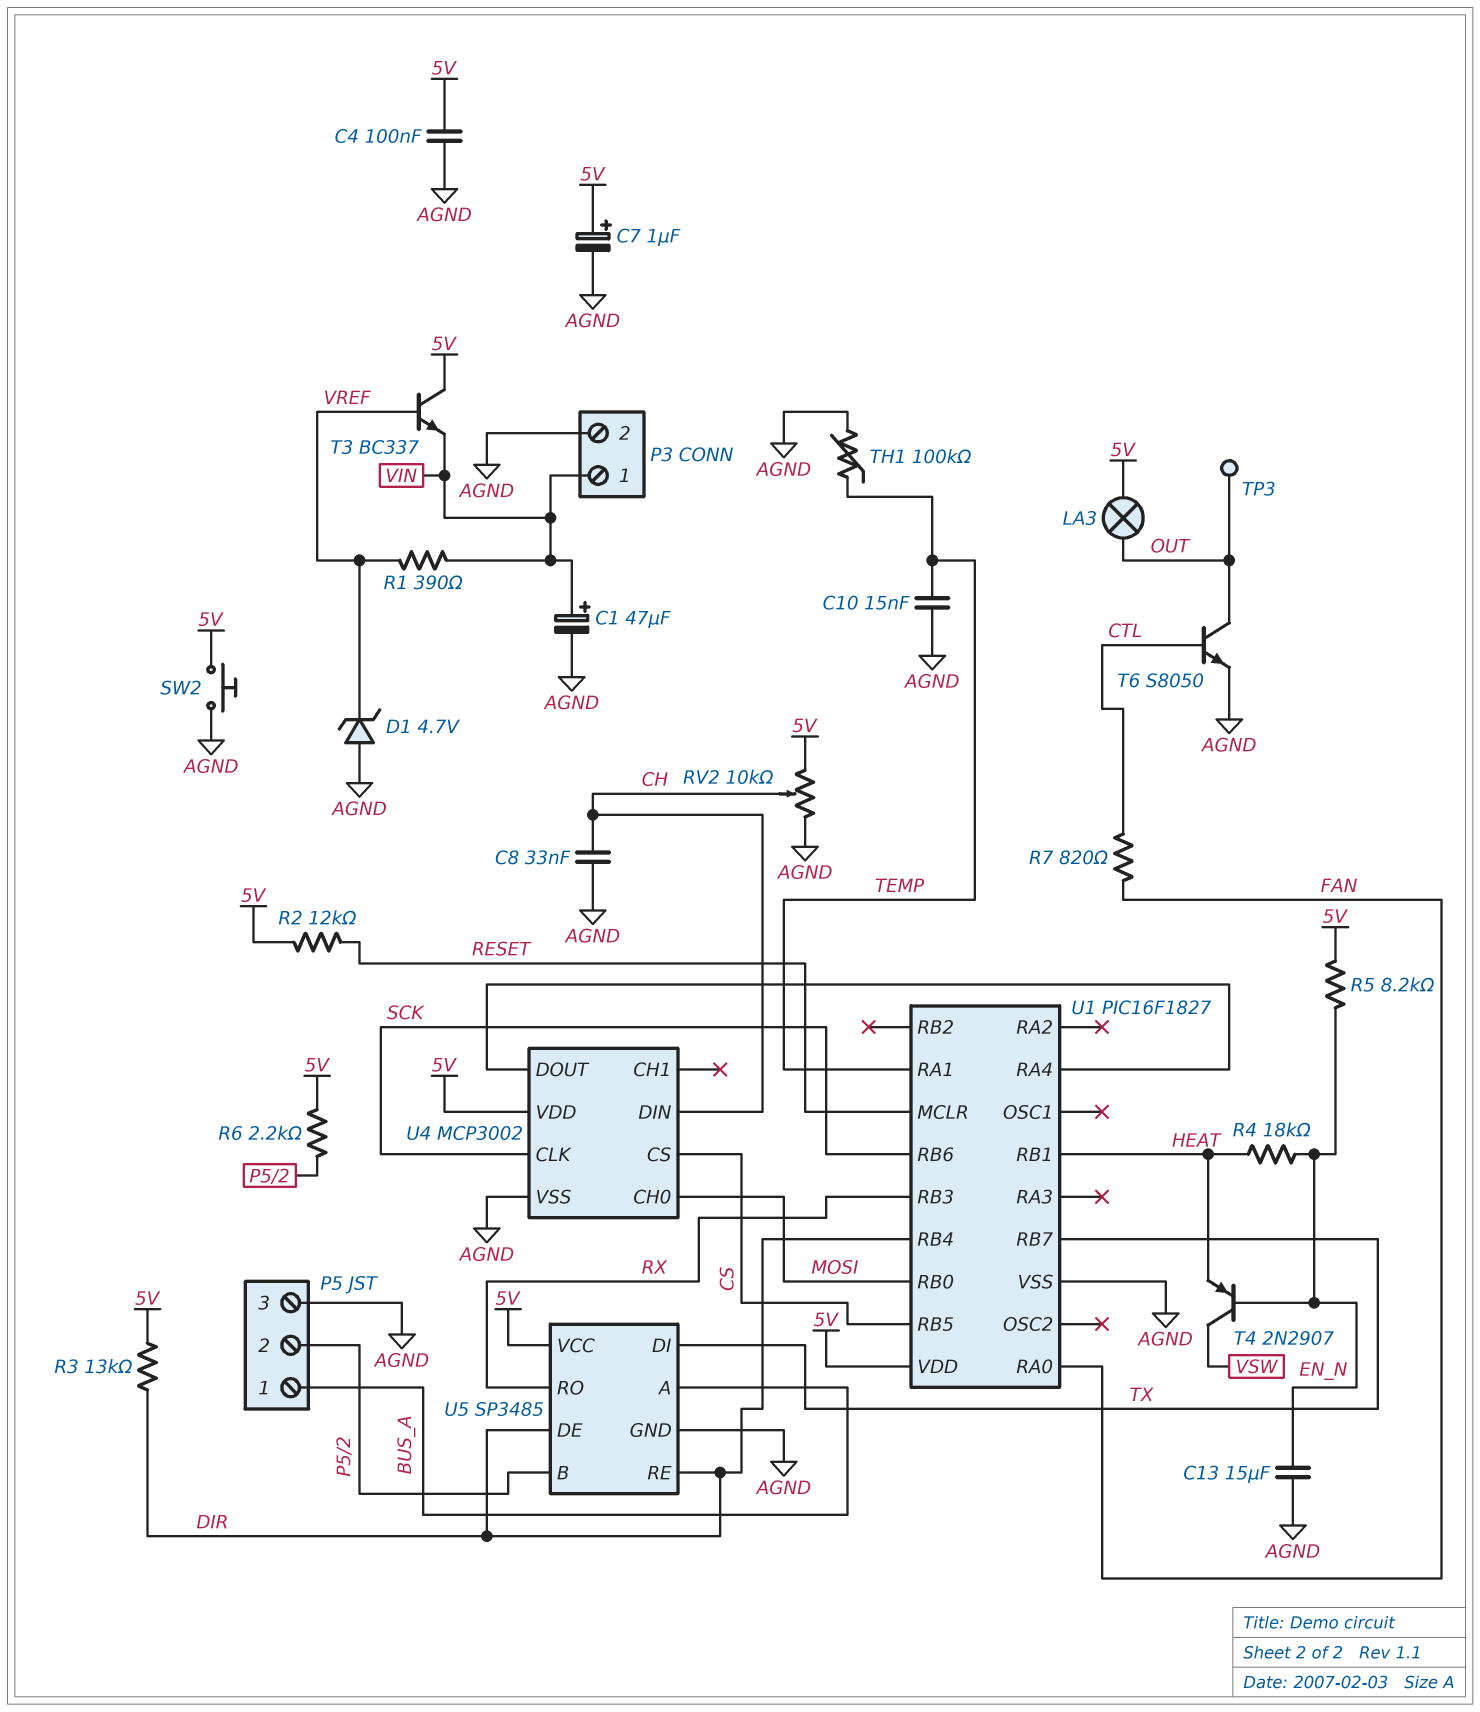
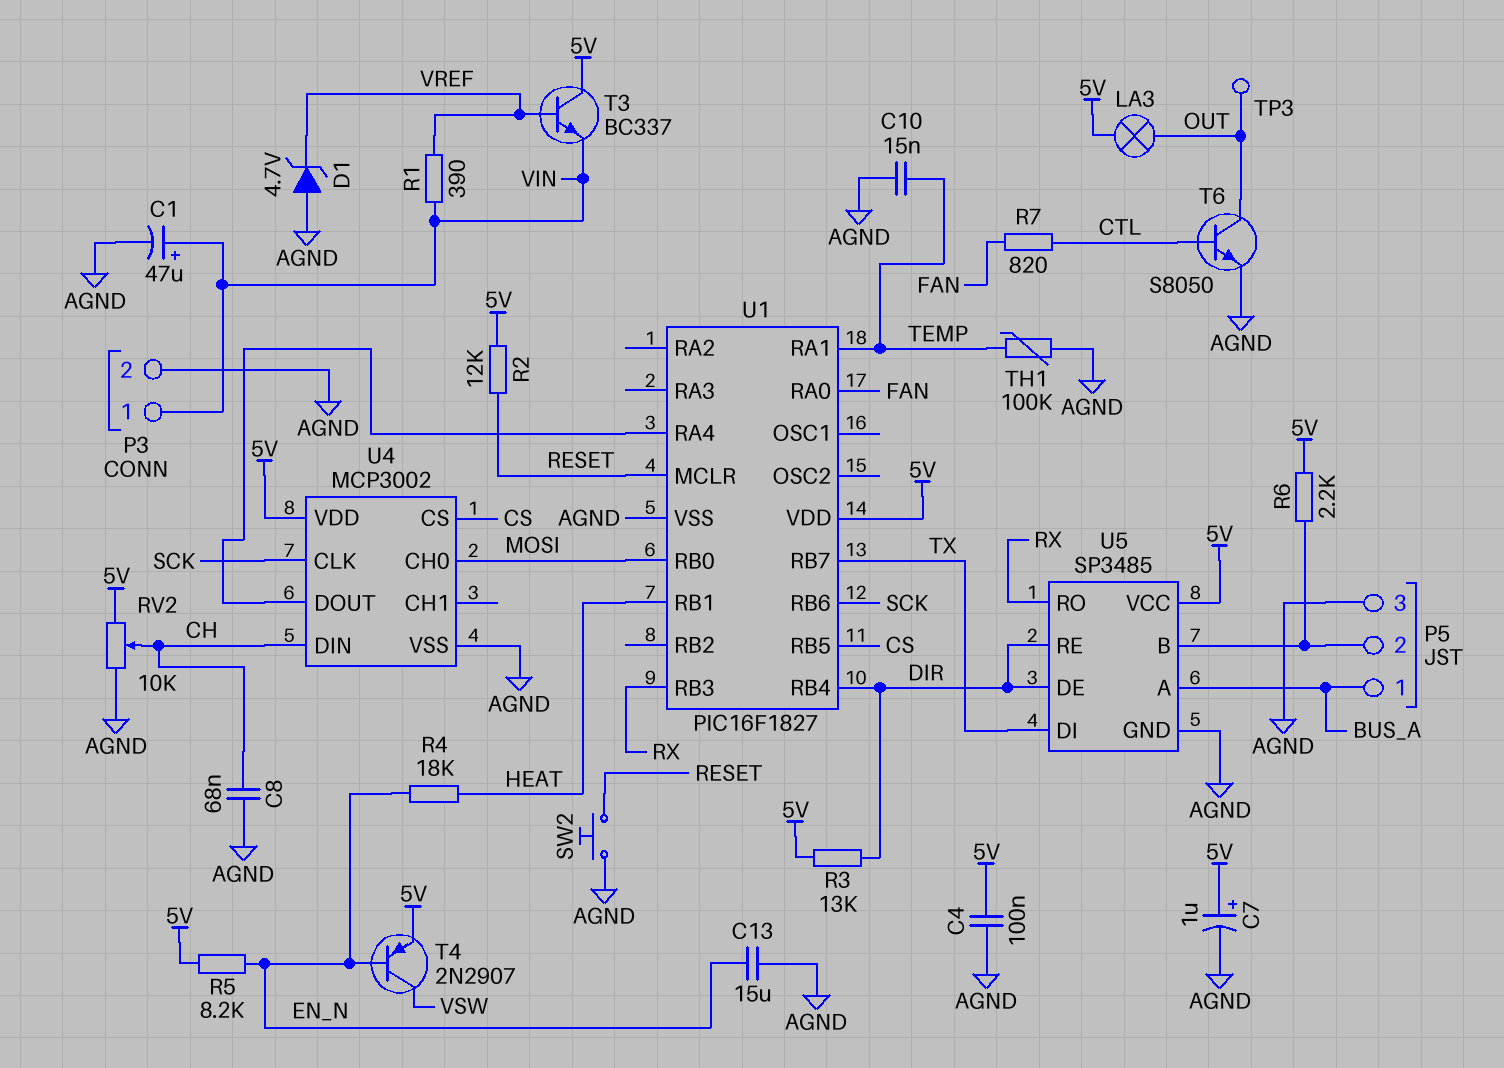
C8: 33nF (AGND, CH) -> 68nF (AGND, CH)
SW2: button (5V, AGND) -> button (AGND, RESET)
T4: PNP 2N2907 (B EN_N, C VSW, E HEAT) -> PNP 2N2907 (B EN_N, C VSW, E 5V)

